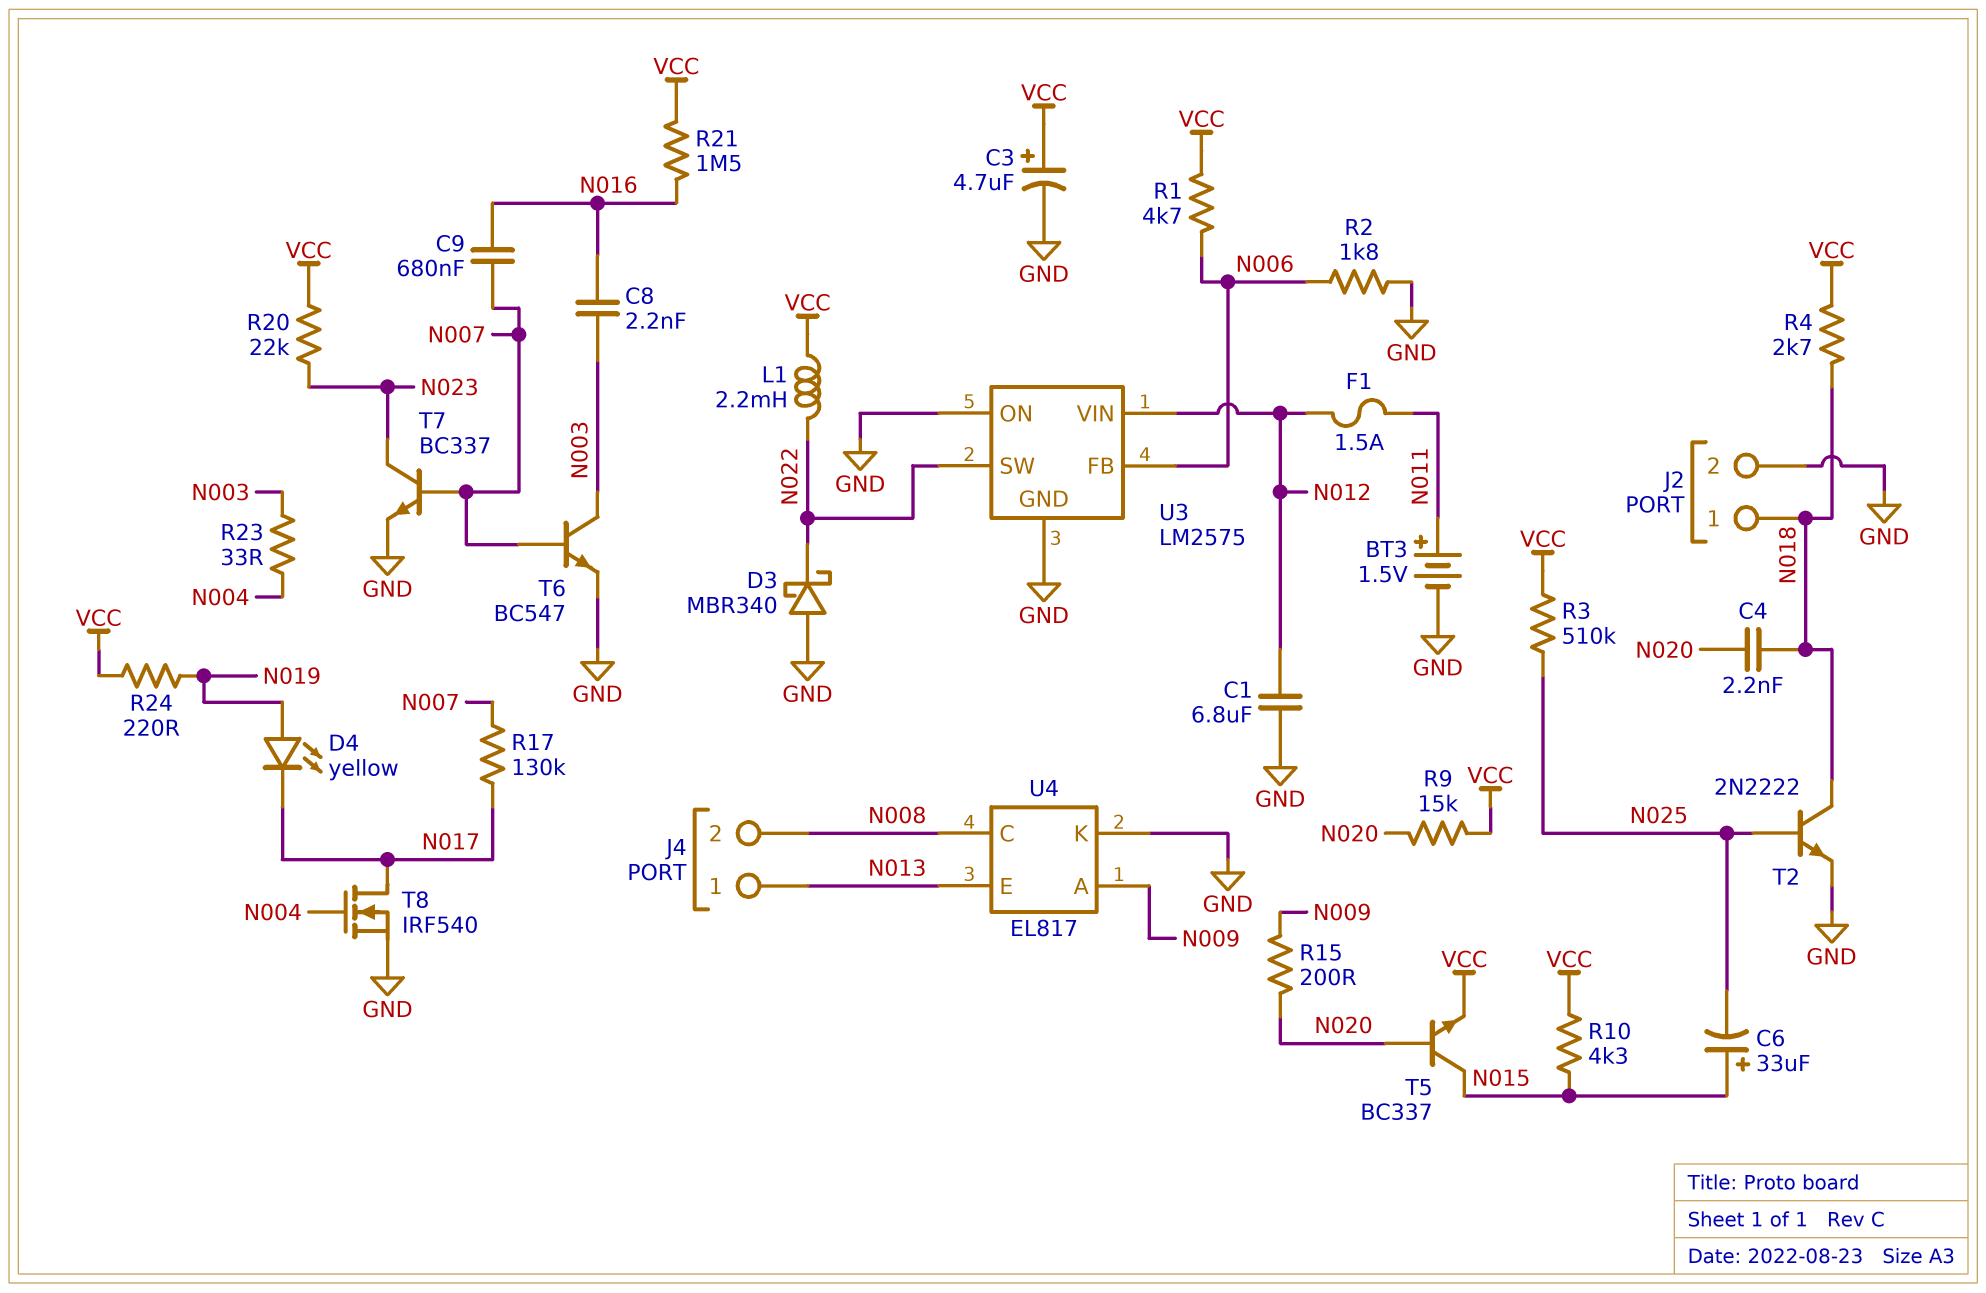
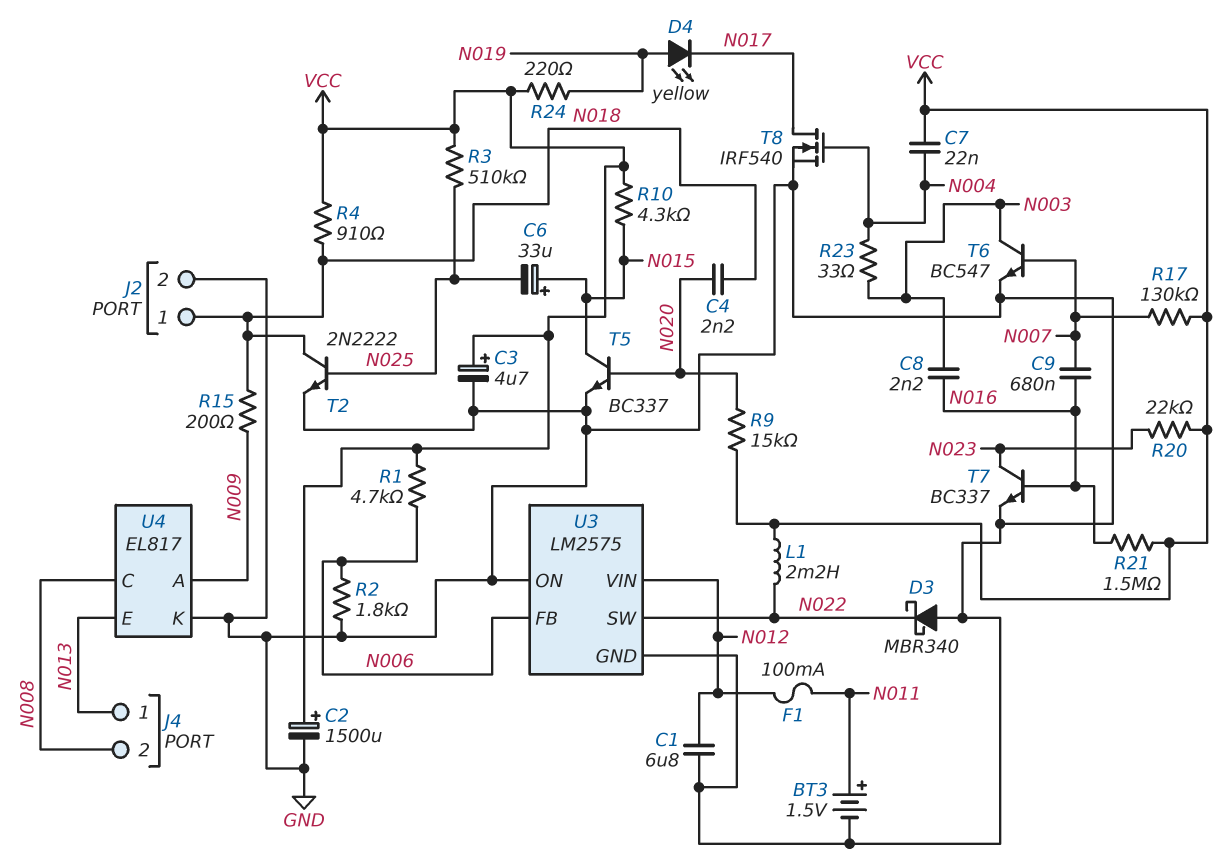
C2: none -> 1500uF (plus VCC, minus GND)
C7: none -> 22nF (N004, VCC)
F1: 1.5A (N011, N012) -> 100mA (N011, N012)
R4: 2.7k (N018, VCC) -> 910 (N018, VCC)
R15: 200 (N009, N020) -> 200 (N009, N018)
R17: 130k (N007, N017) -> 130k (N007, VCC)
T5: NPN BC337 (B N020, C N015, E VCC) -> NPN BC337 (B N020, C N015, E GND)
T7: NPN BC337 (B N007, C N023, E GND) -> NPN BC337 (B N016, C N023, E GND)

